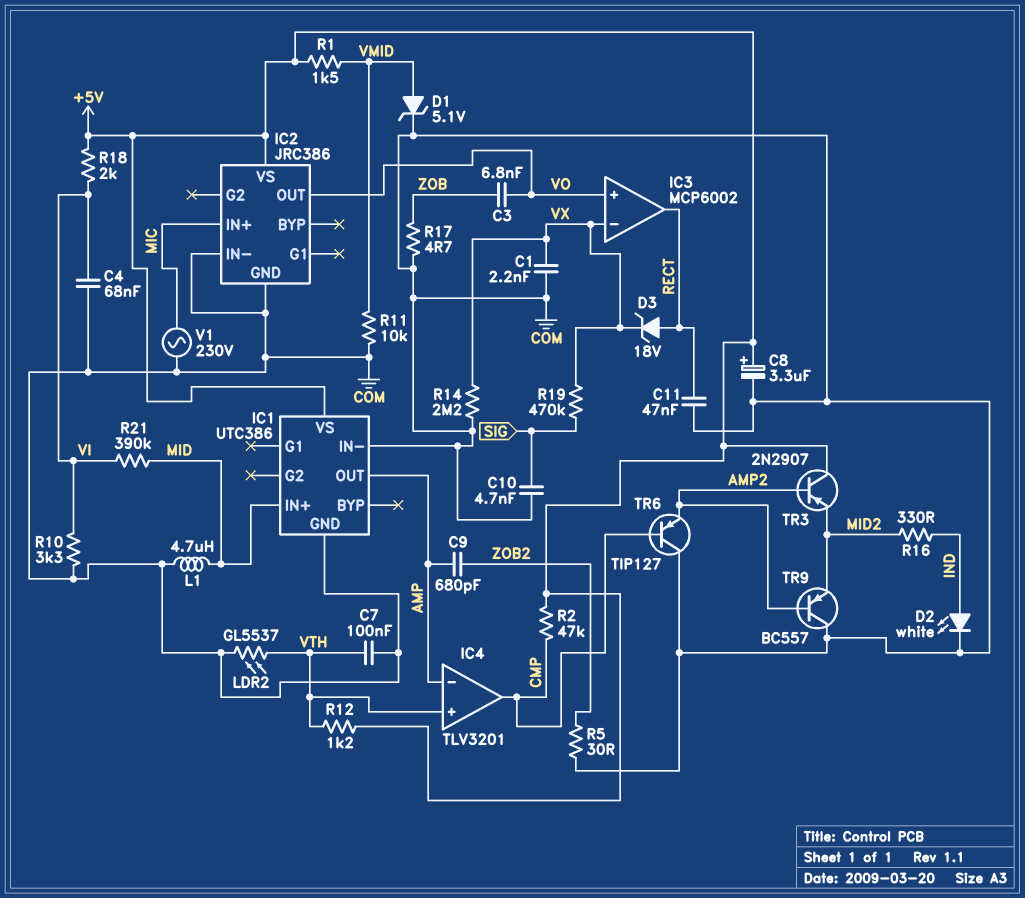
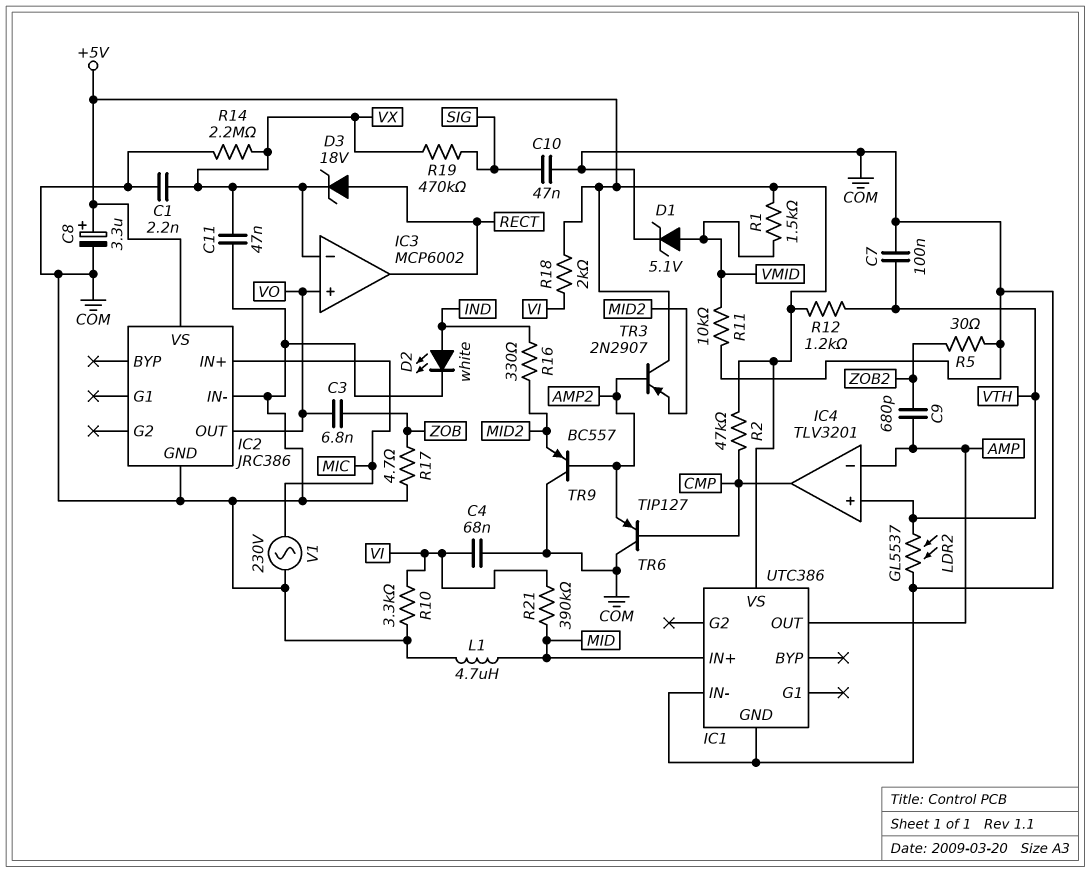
C10: 4.7nF (COM, SIG) -> 47nF (COM, SIG)
C11: 47nF (COM, RECT) -> 47nF (COM, VX)

